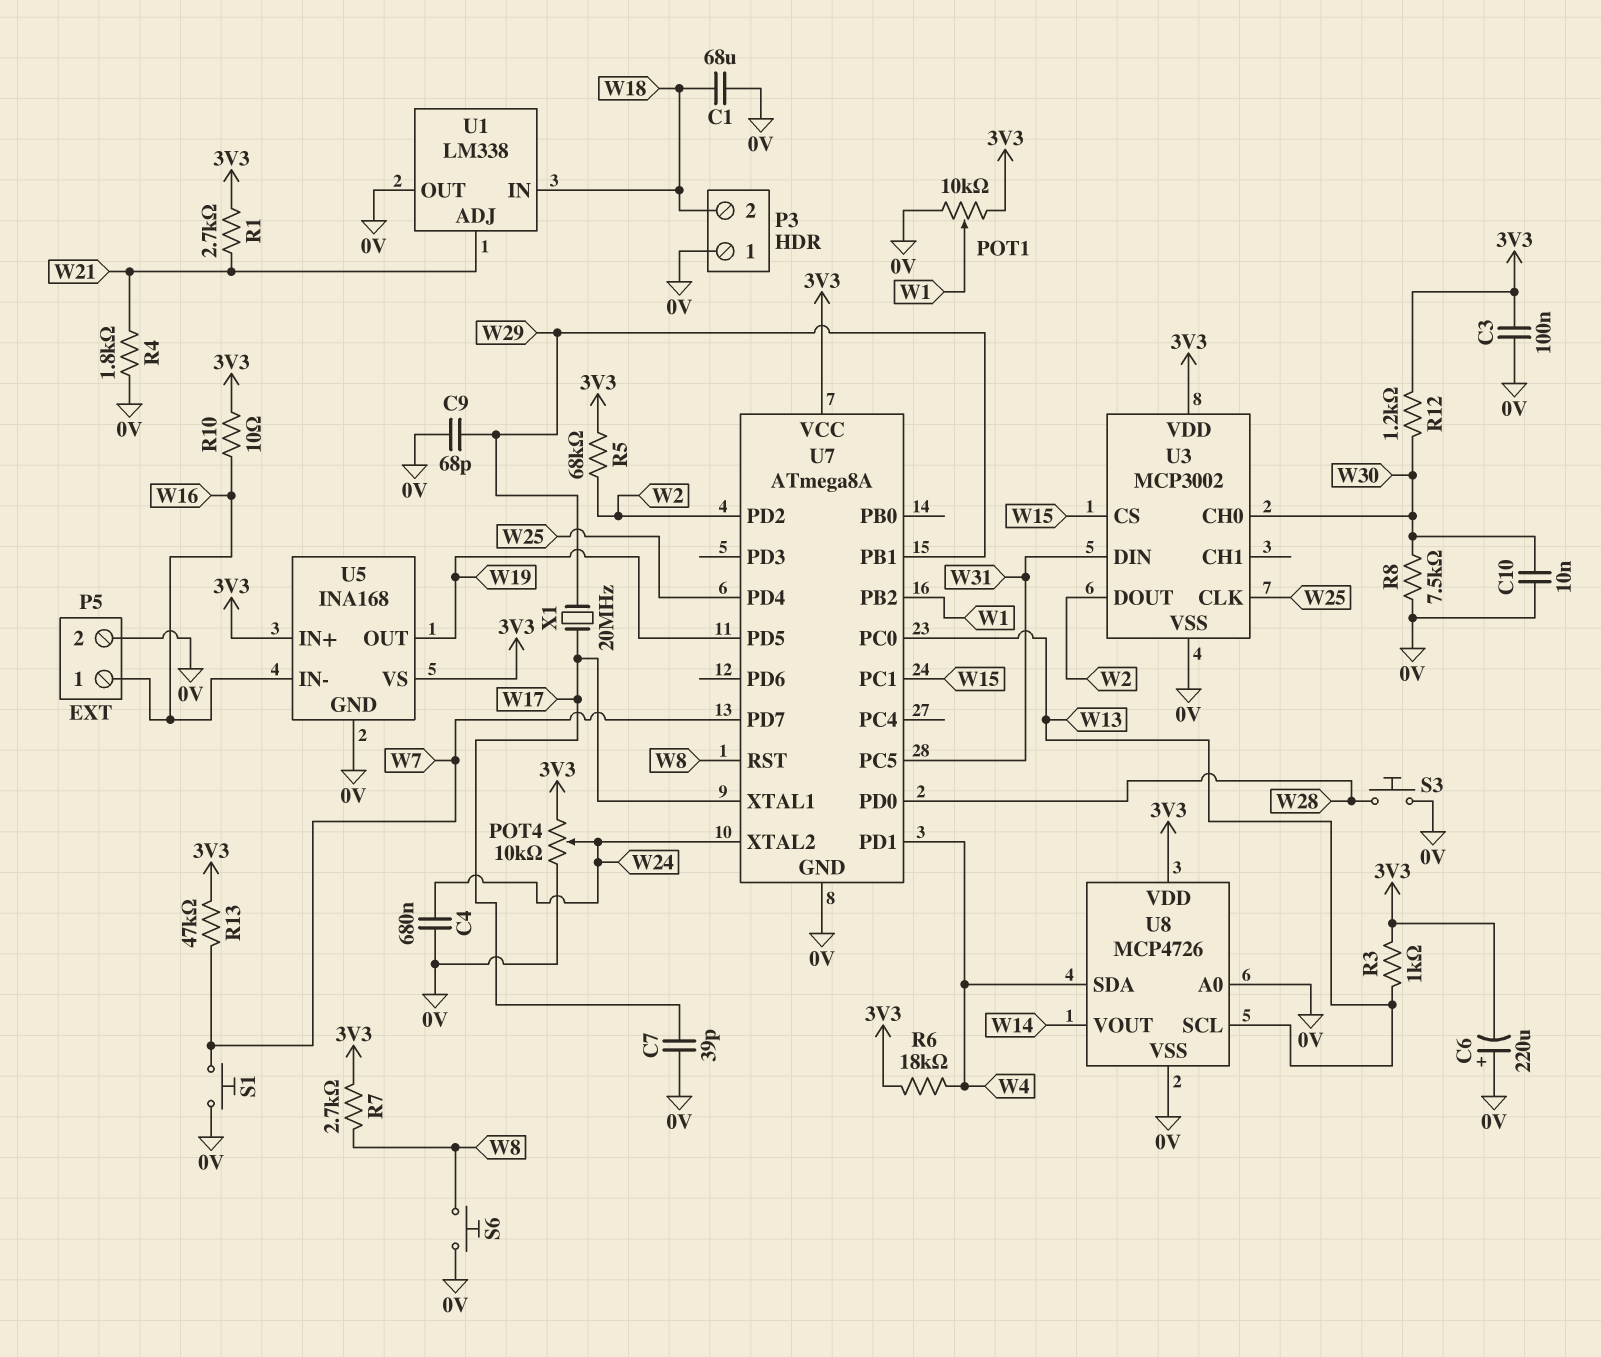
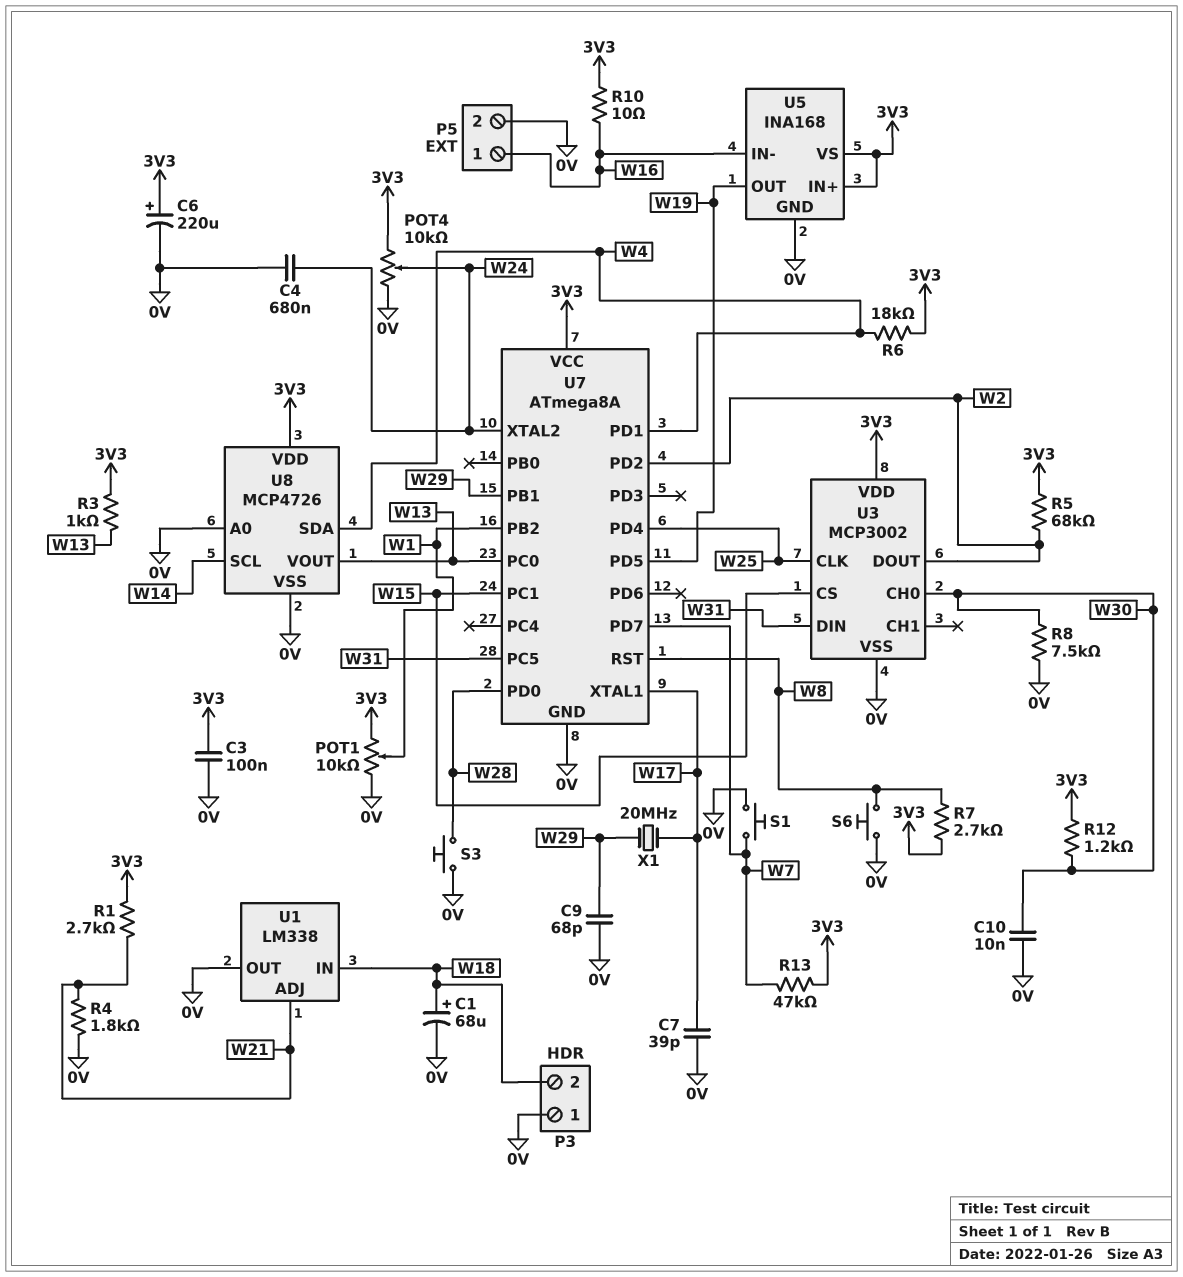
C1: 68uF (0V, W18) -> 68uF (plus W18, minus 0V)
C6: 220uF (plus 0V, minus 3V3) -> 220uF (plus 3V3, minus 0V)
U8 pin SCL: W13 -> W14
U8 pin VOUT: W14 -> W13

